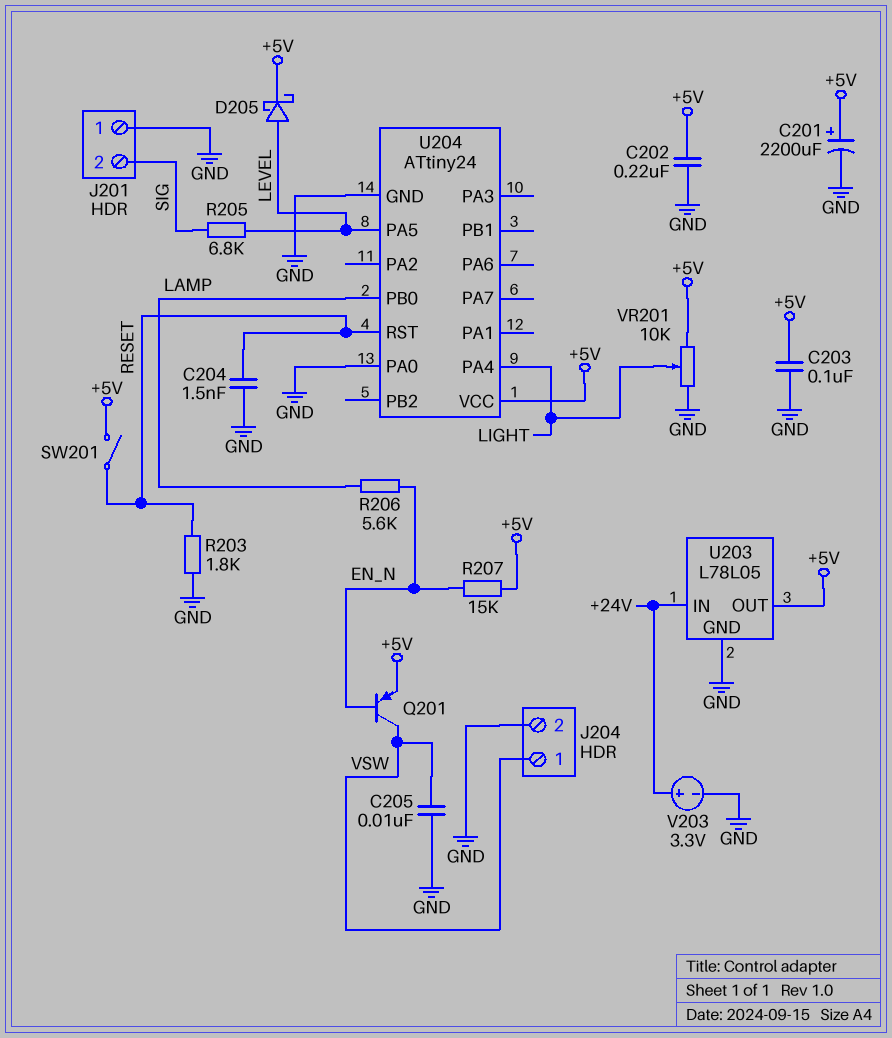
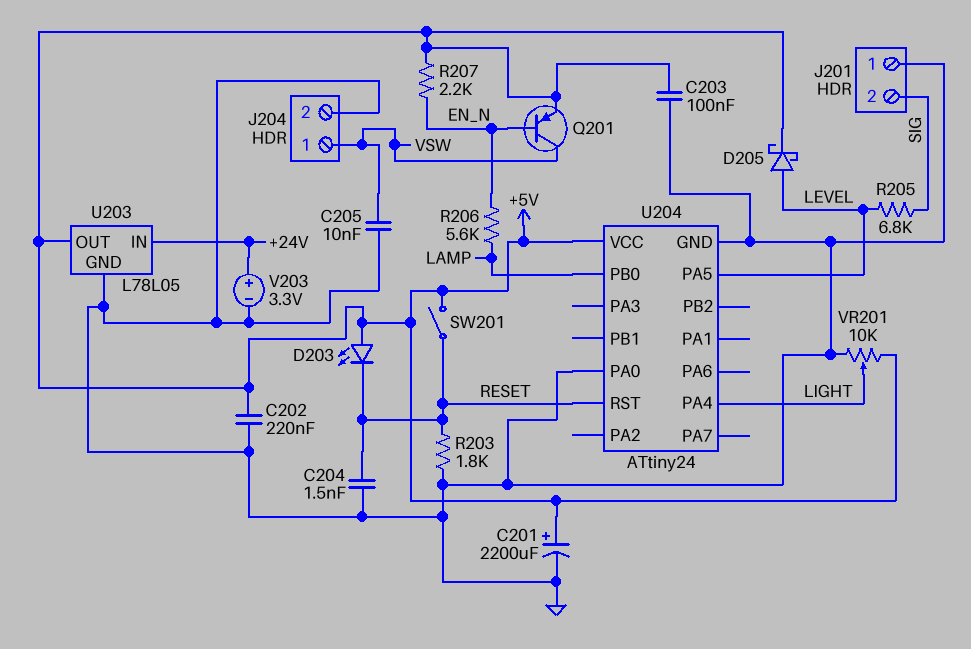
D203: none -> LED (A +5V, K RESET)
R207: 15k (+5V, EN_N) -> 2.2k (+5V, EN_N)

